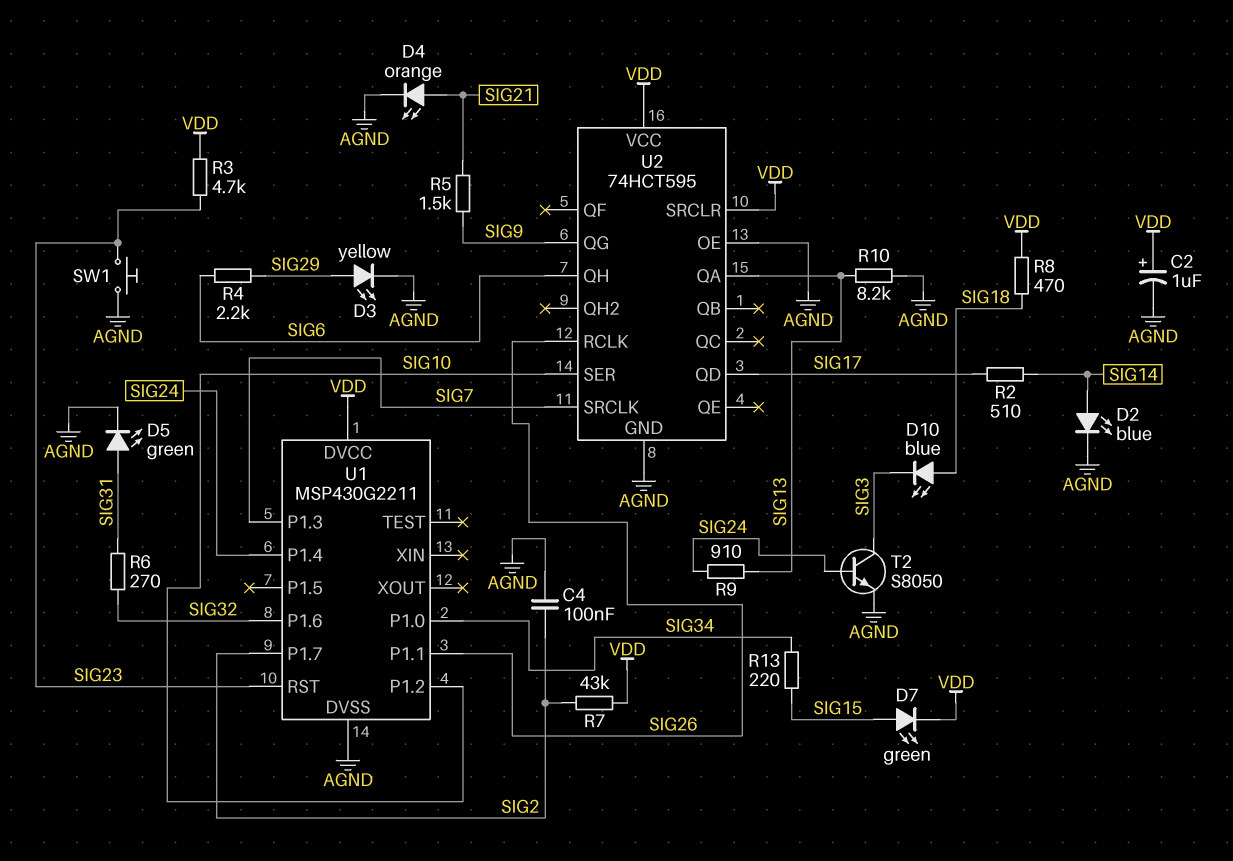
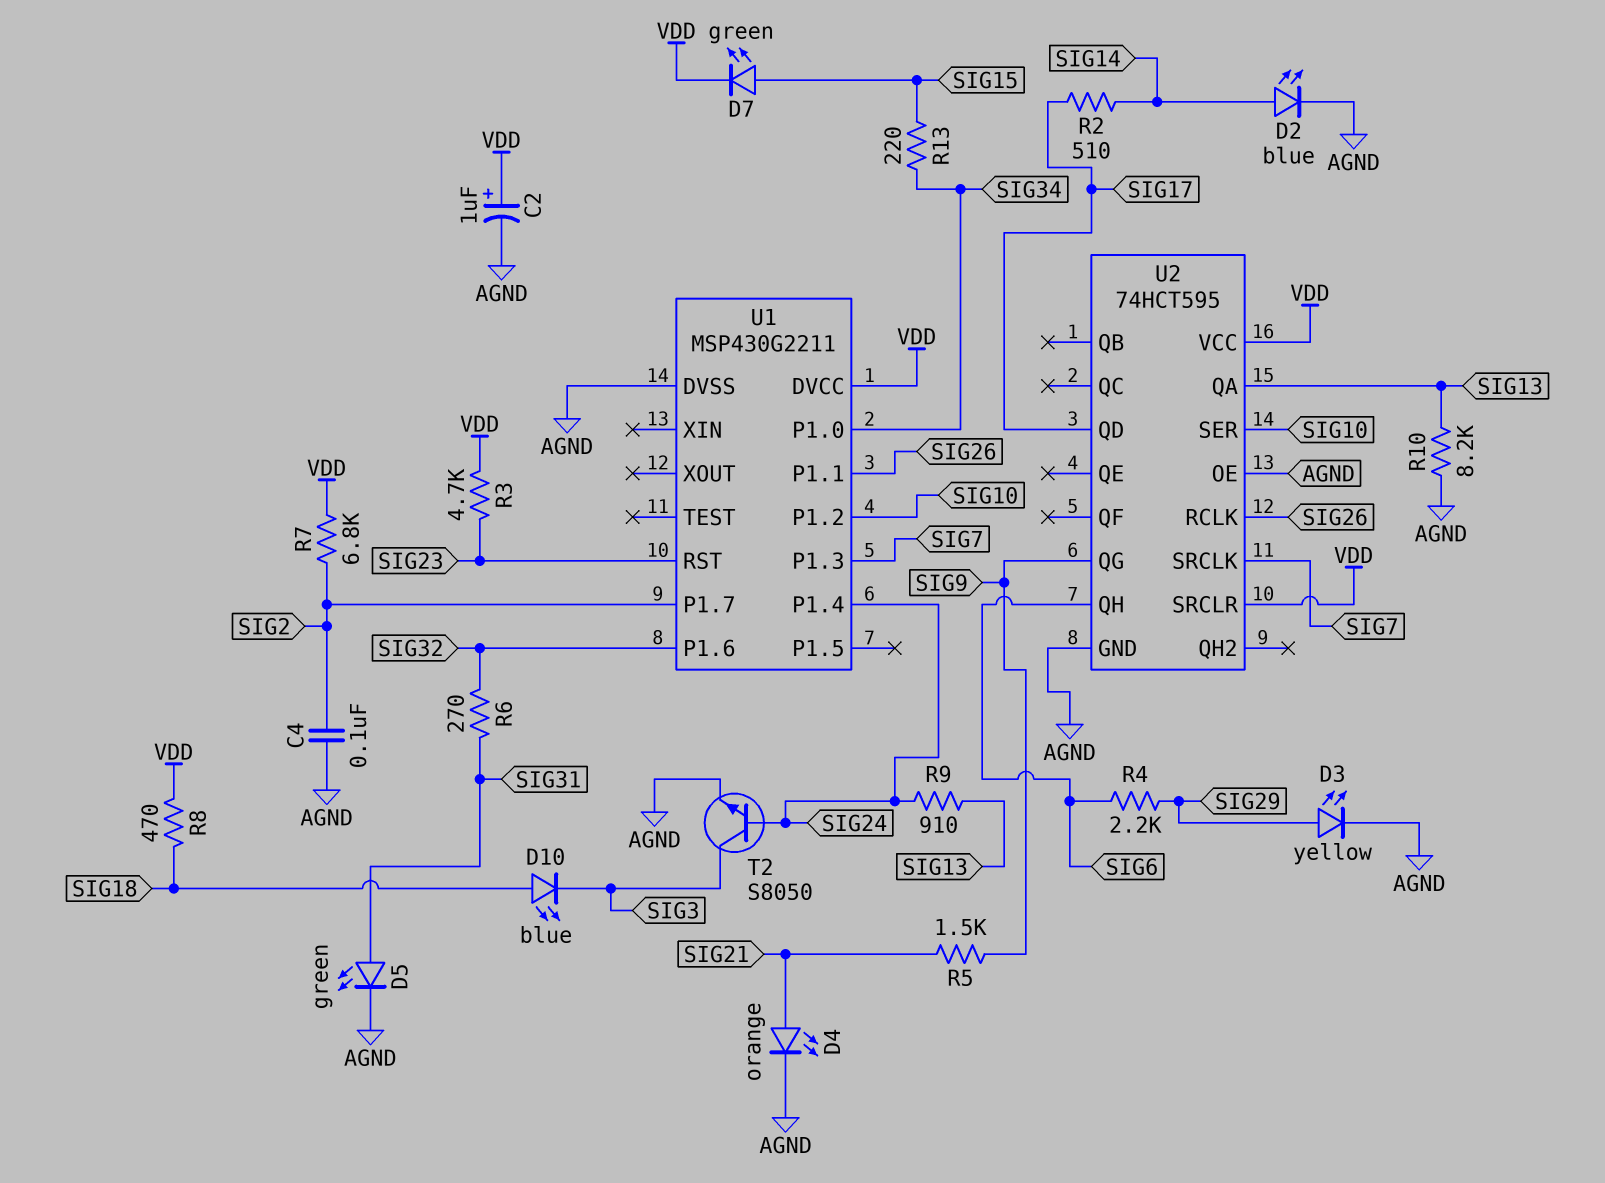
R7: 43k (SIG2, VDD) -> 6.8k (SIG2, VDD)
SW1: button (AGND, SIG23) -> none

